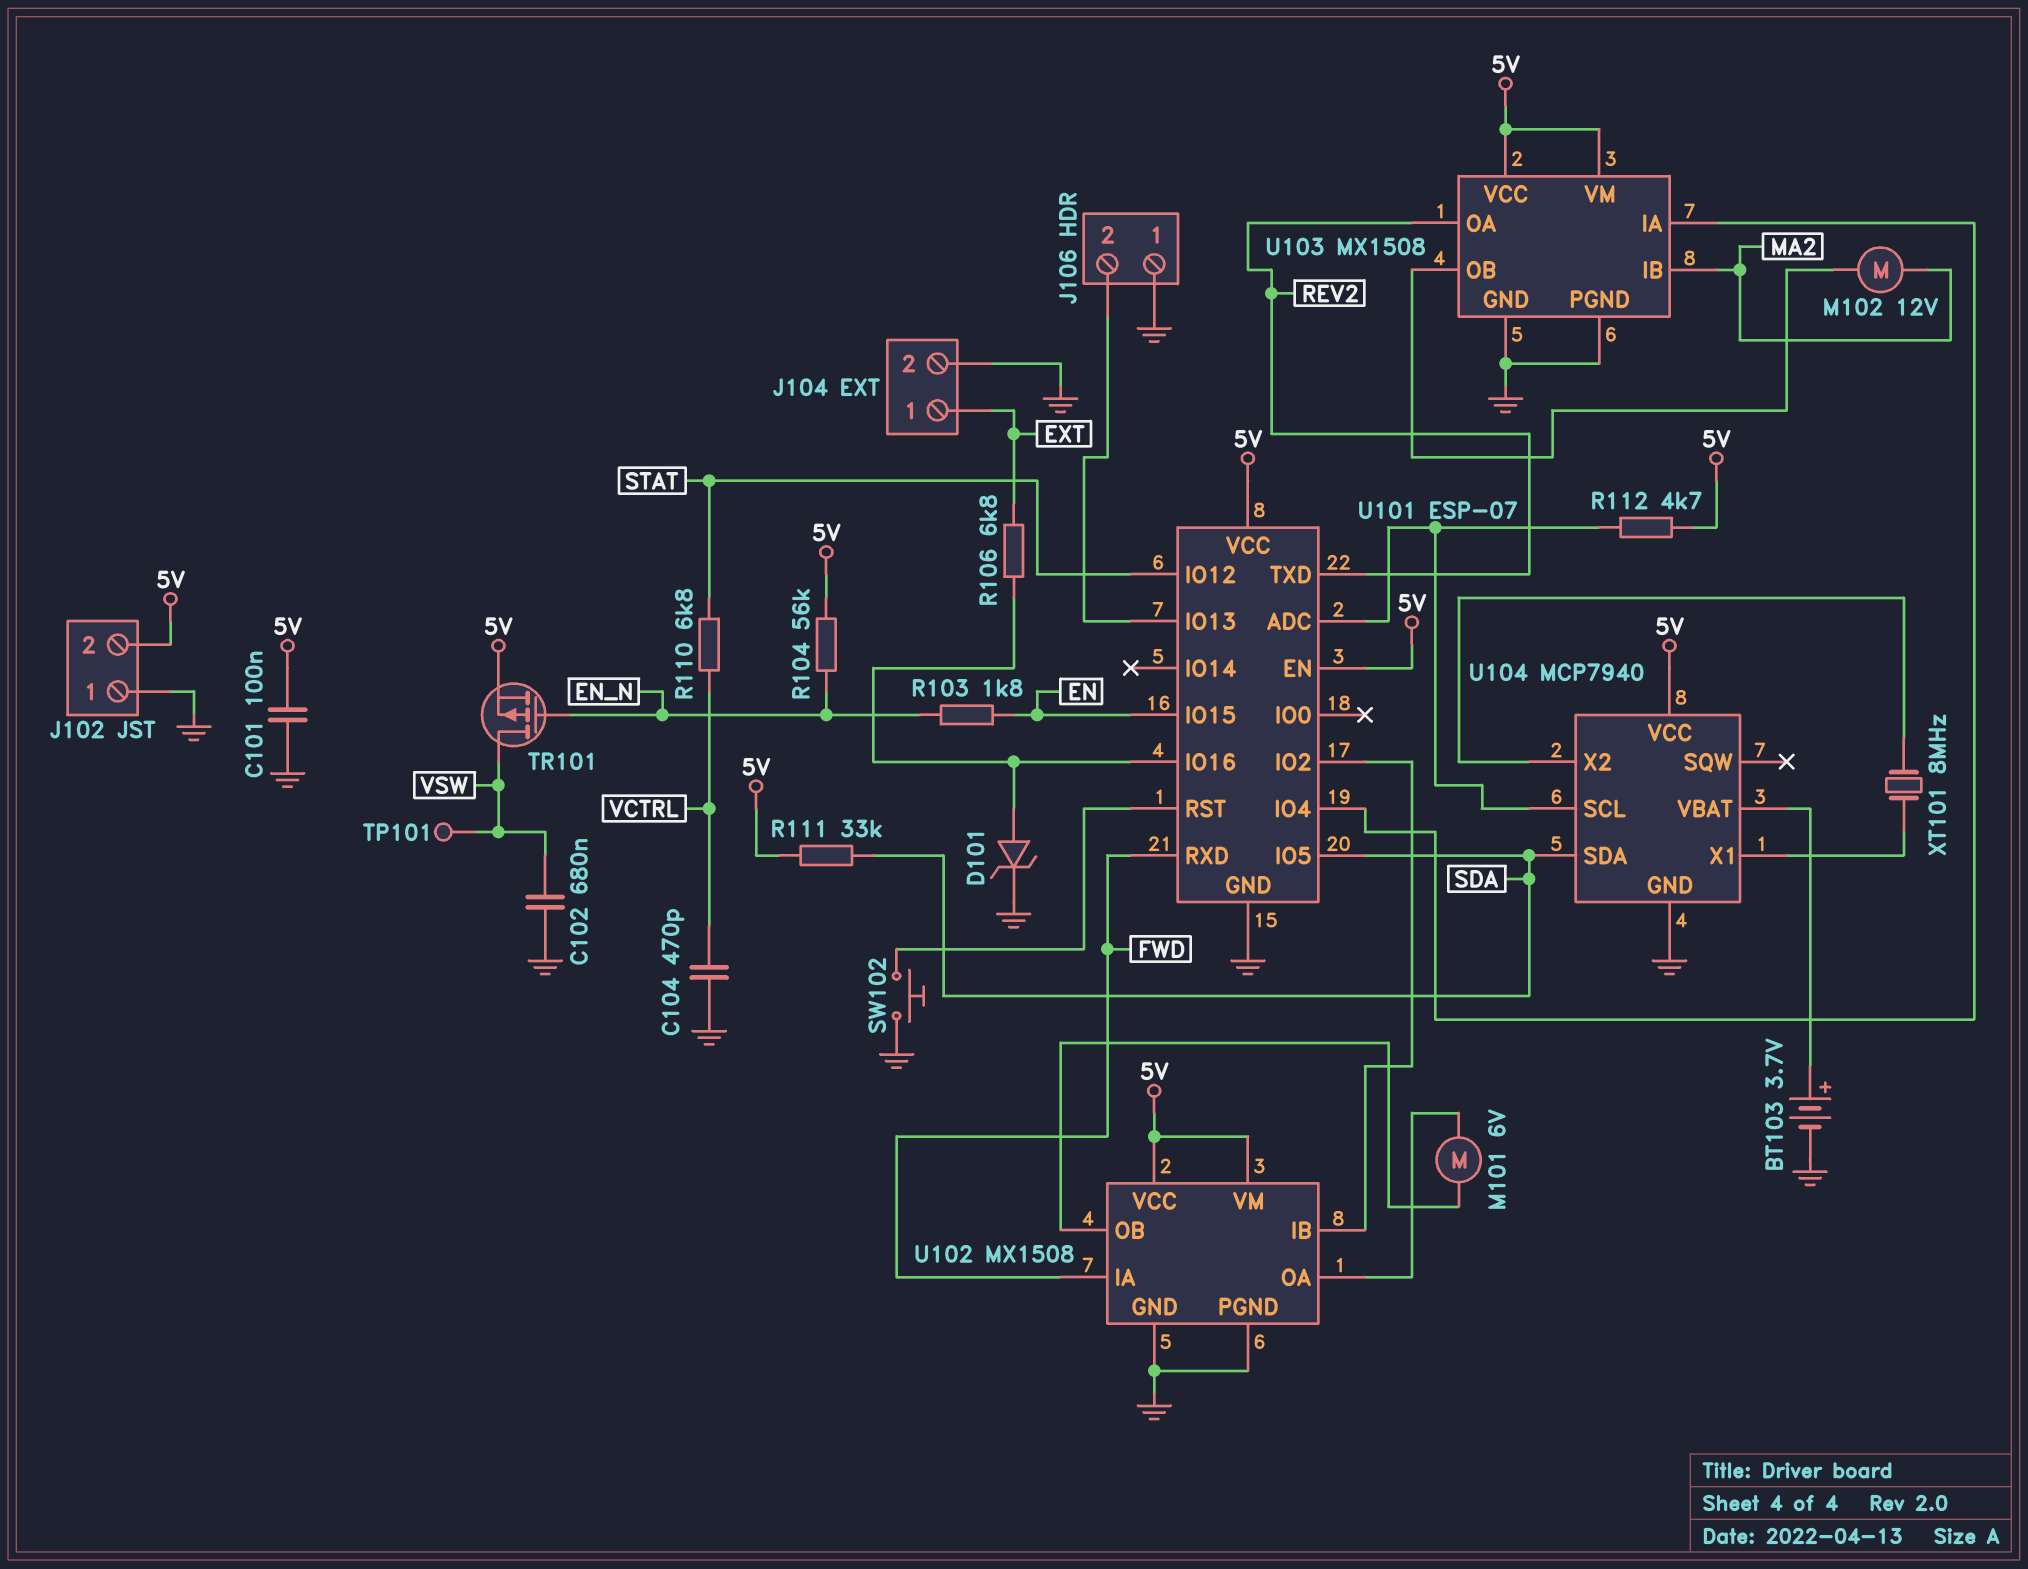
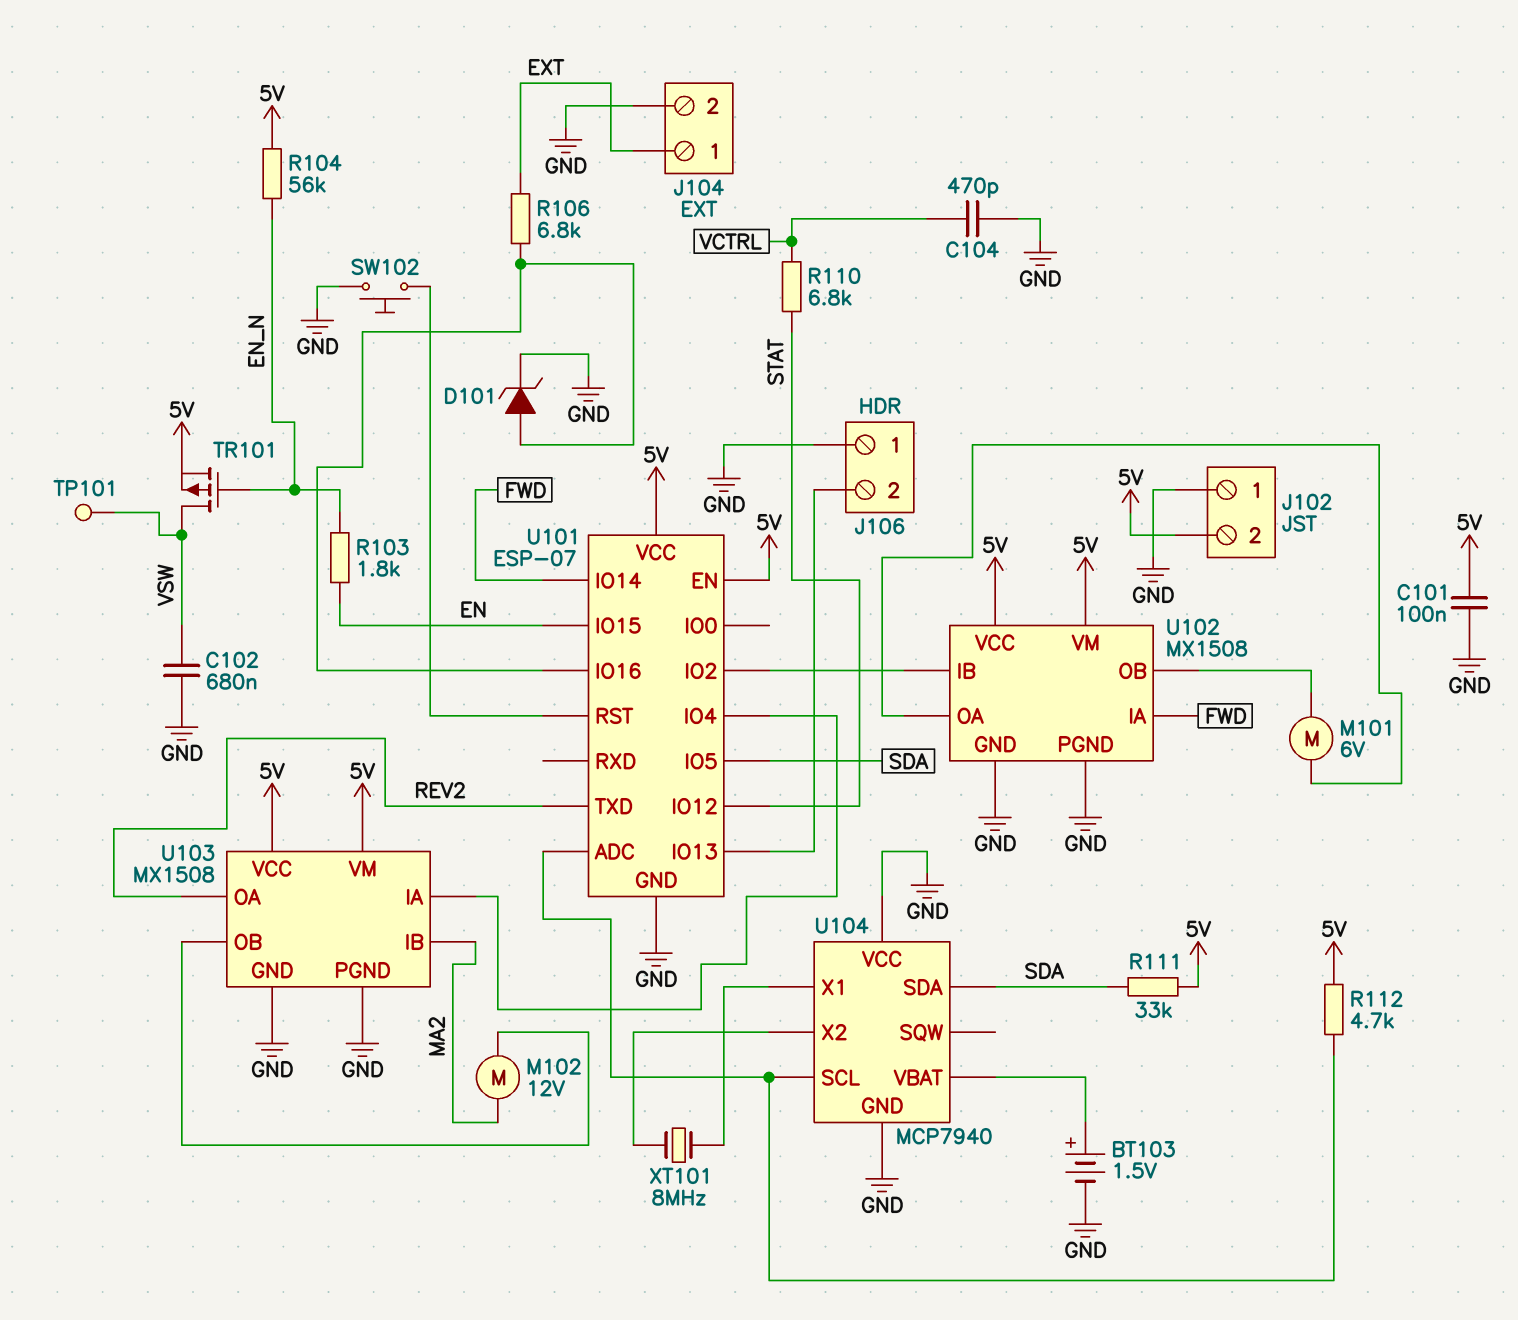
BT103: 3.7V (plus U104/VBAT, minus GND) -> 1.5V (plus U104/VBAT, minus GND)
U101 pin IO14: none -> FWD
U101 pin RXD: FWD -> none
U104 pin VCC: 5V -> GND

